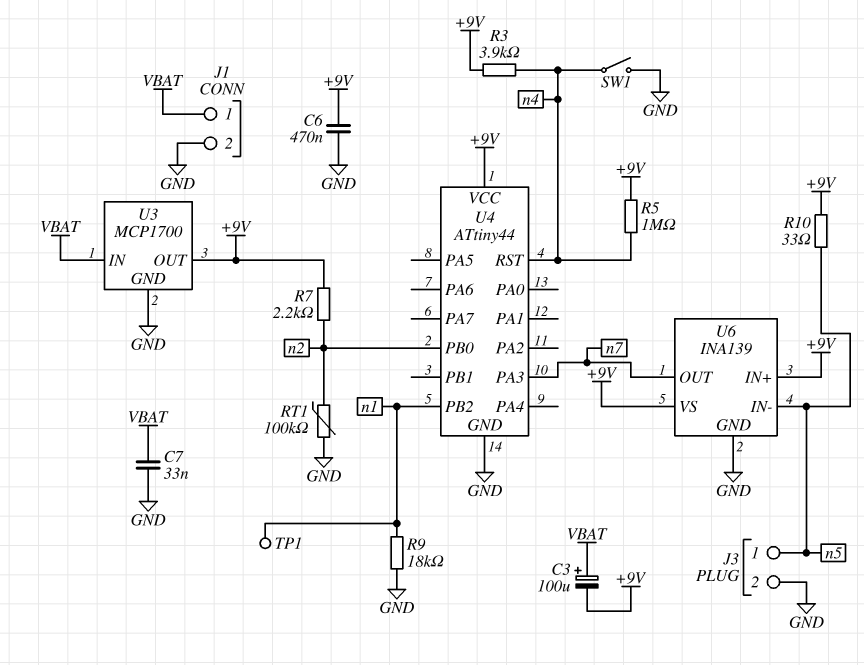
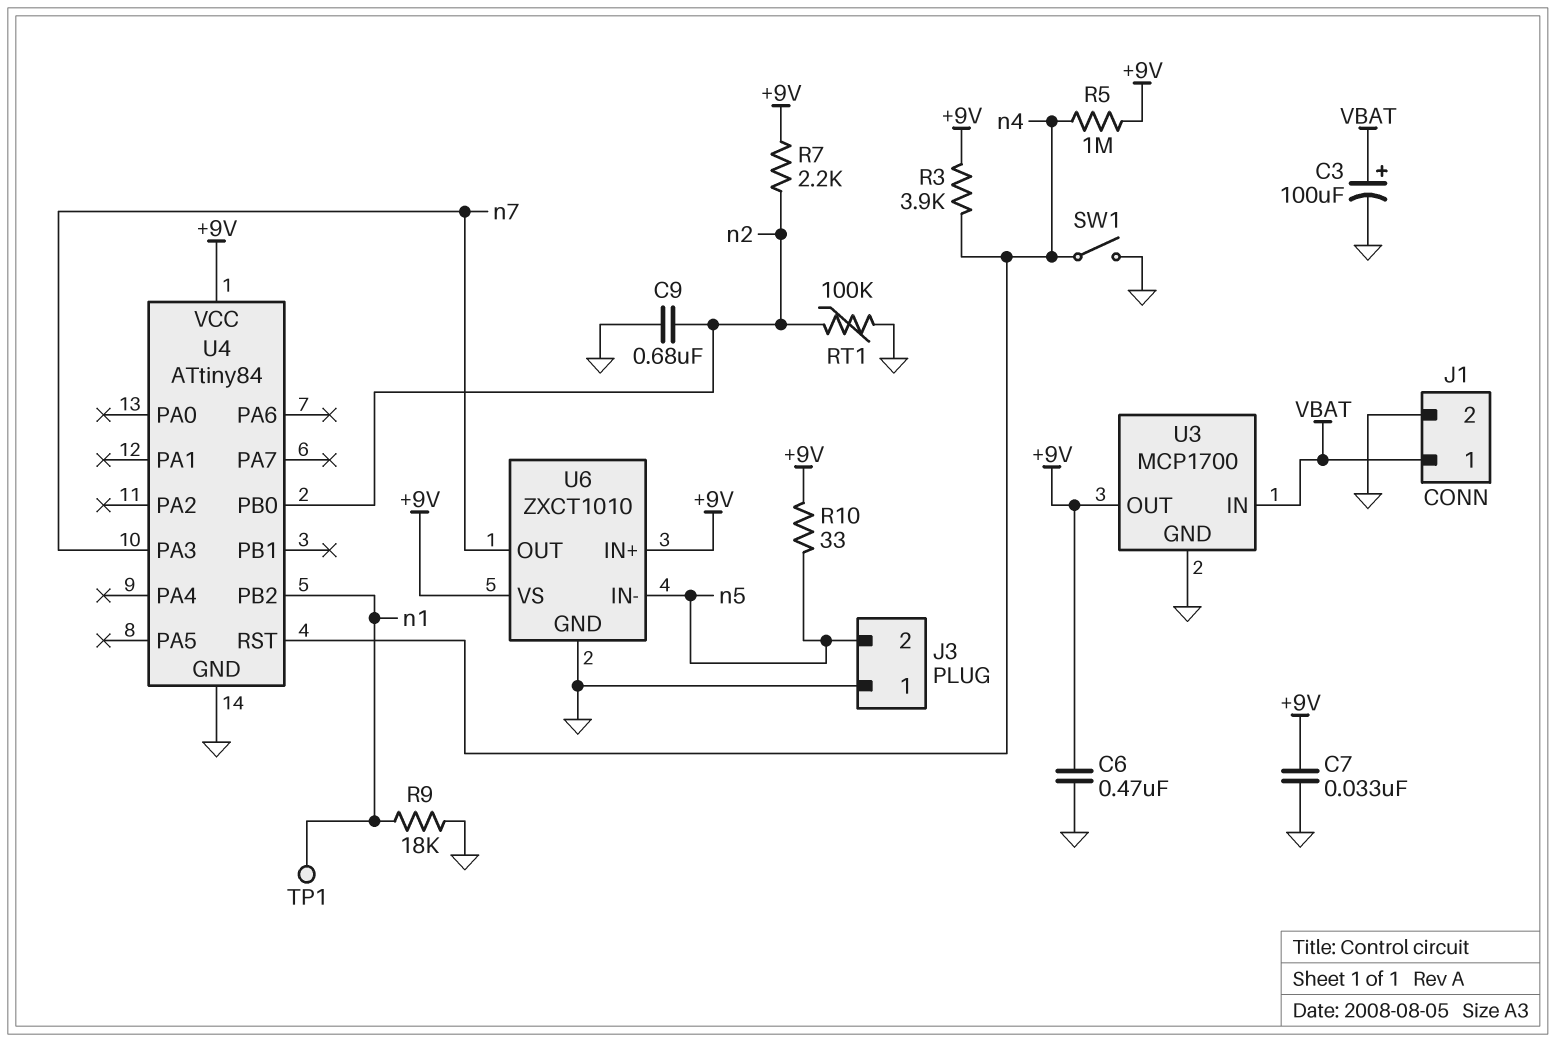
C3: 100uF (plus VBAT, minus +9V) -> 100uF (plus VBAT, minus GND)
C7: 33nF (GND, VBAT) -> 33nF (+9V, GND)
C9: none -> 680nF (GND, n2)
J3 pin 1: n5 -> GND
J3 pin 2: GND -> n5
U4: ATtiny44 -> ATtiny84
U6: INA139 -> ZXCT1010

